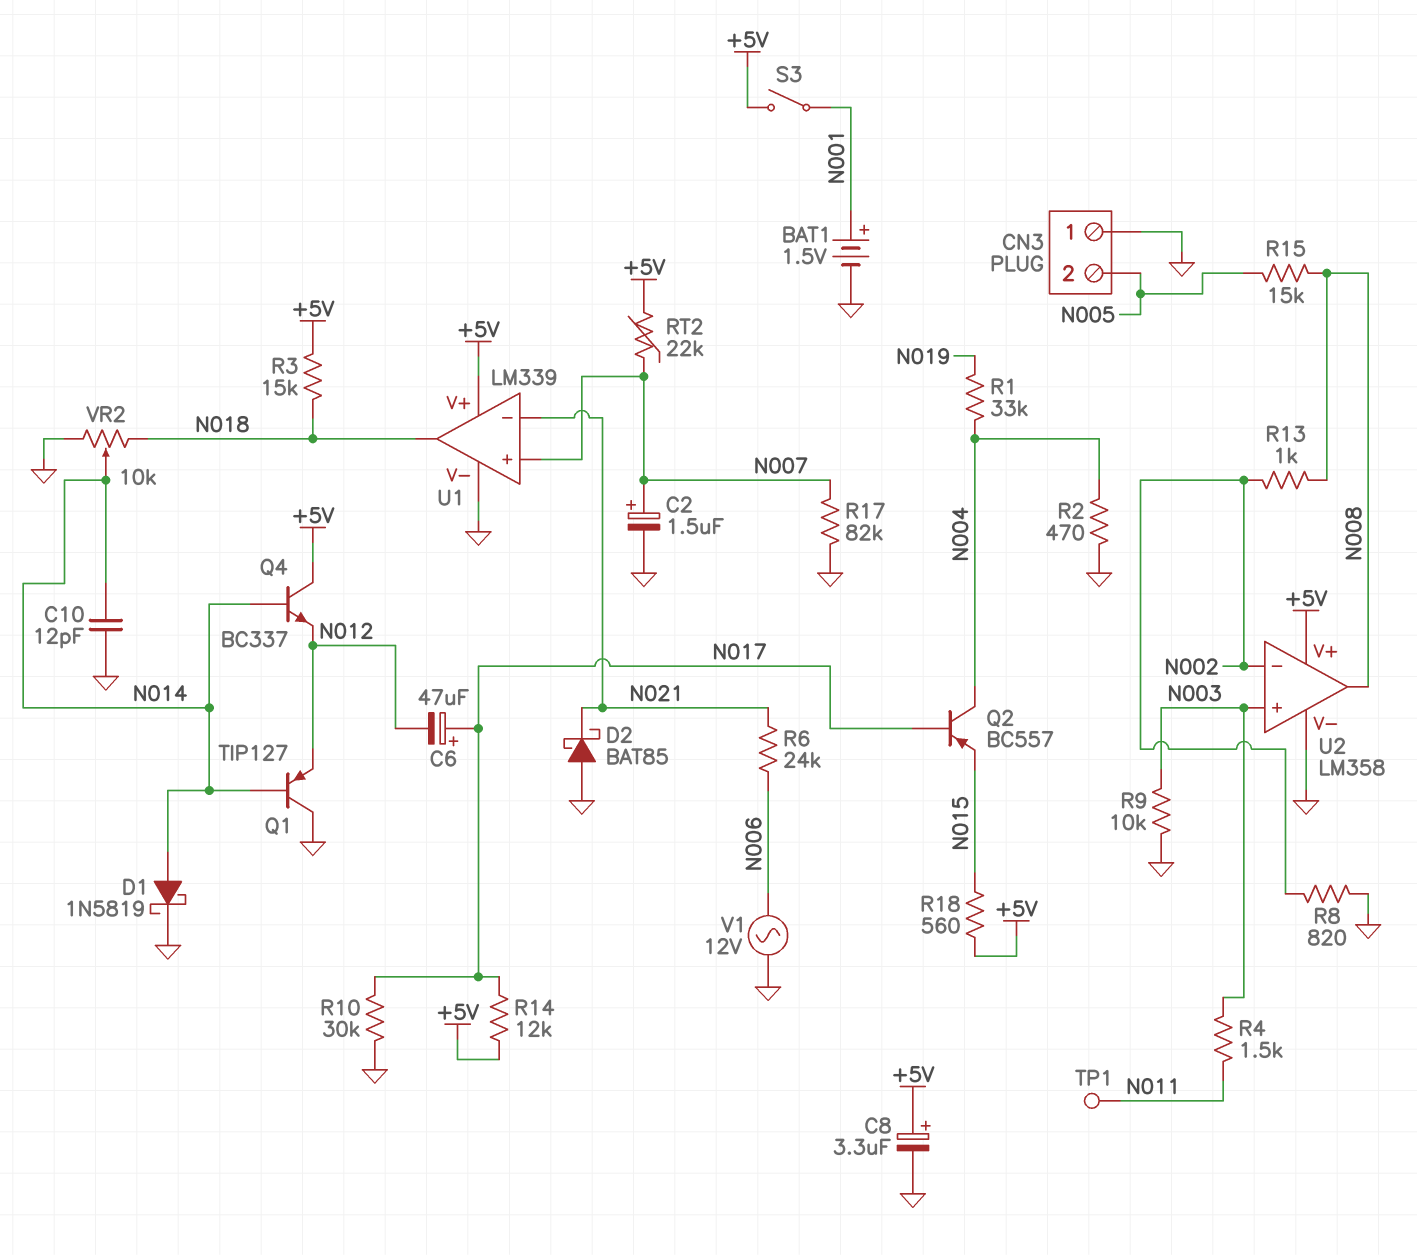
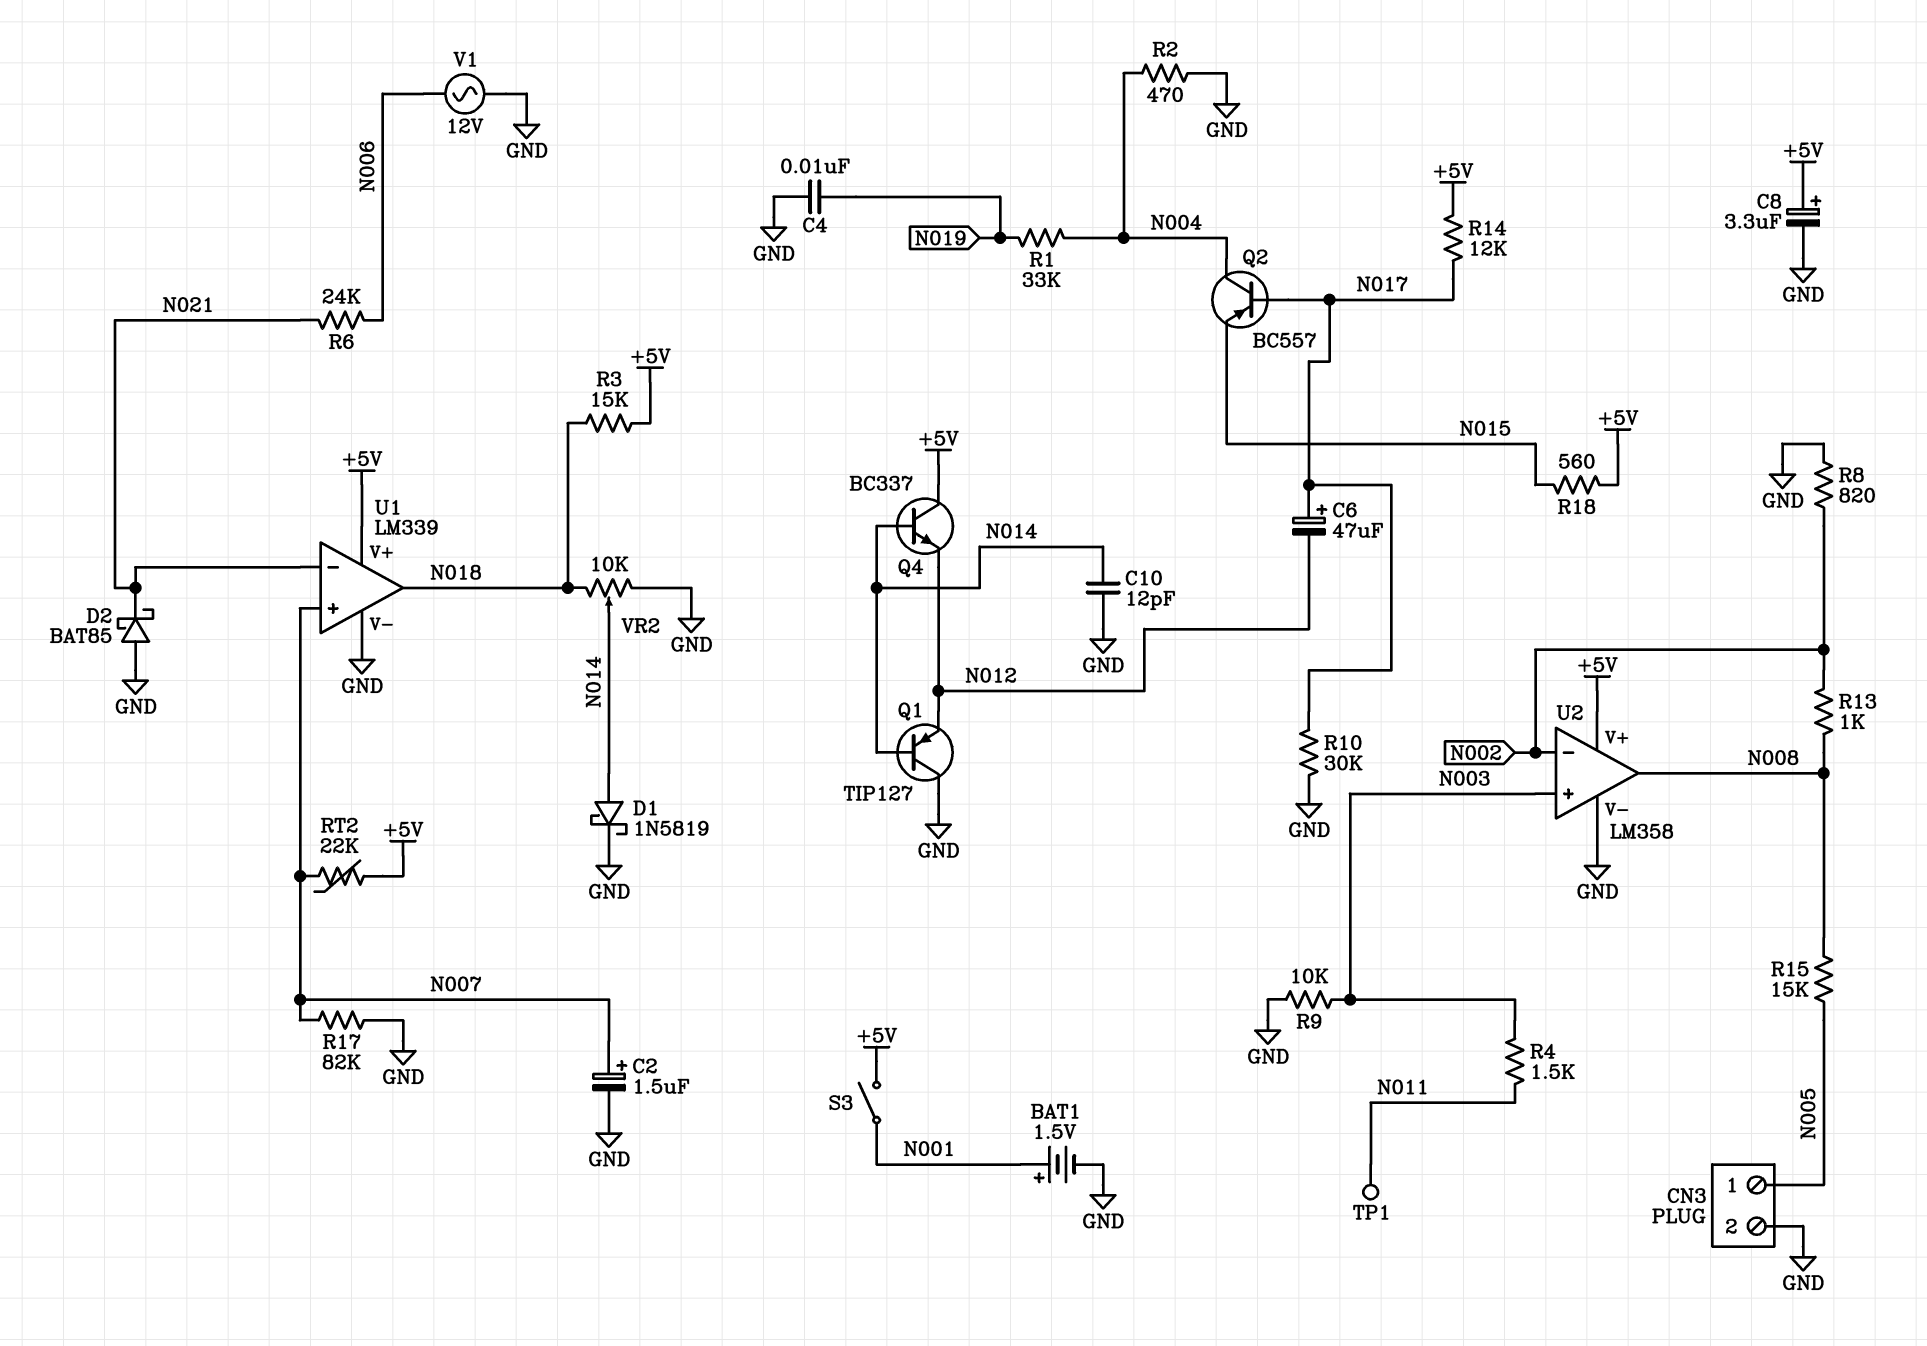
C4: none -> 10nF (GND, N019)
CN3 pin 1: GND -> N005
CN3 pin 2: N005 -> GND

